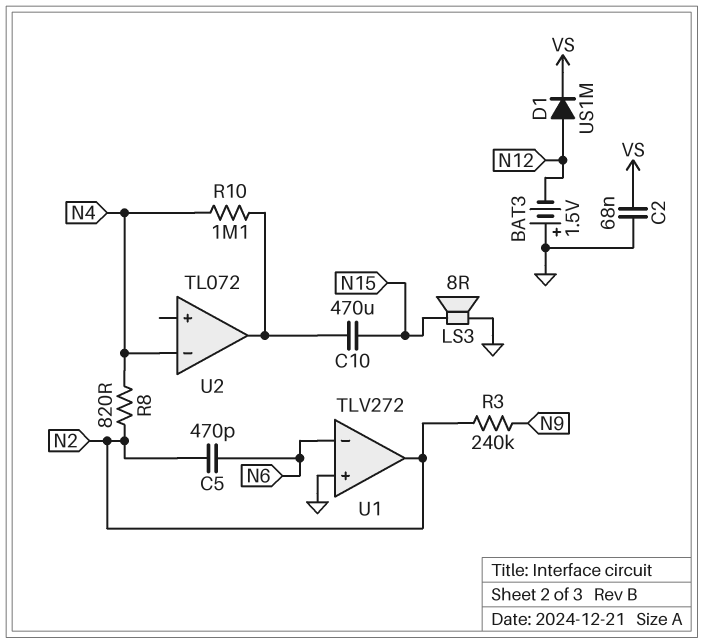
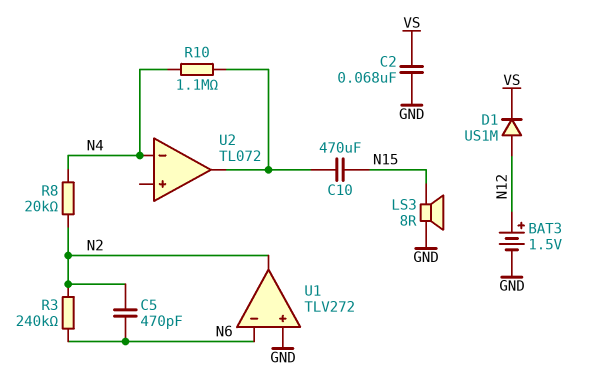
BAT3: 1.5V (plus GND, minus N12) -> 1.5V (plus N12, minus GND)
R3: 240k (N2, N9) -> 240k (N2, N6)
R8: 820 (N2, N4) -> 20k (N2, N4)

